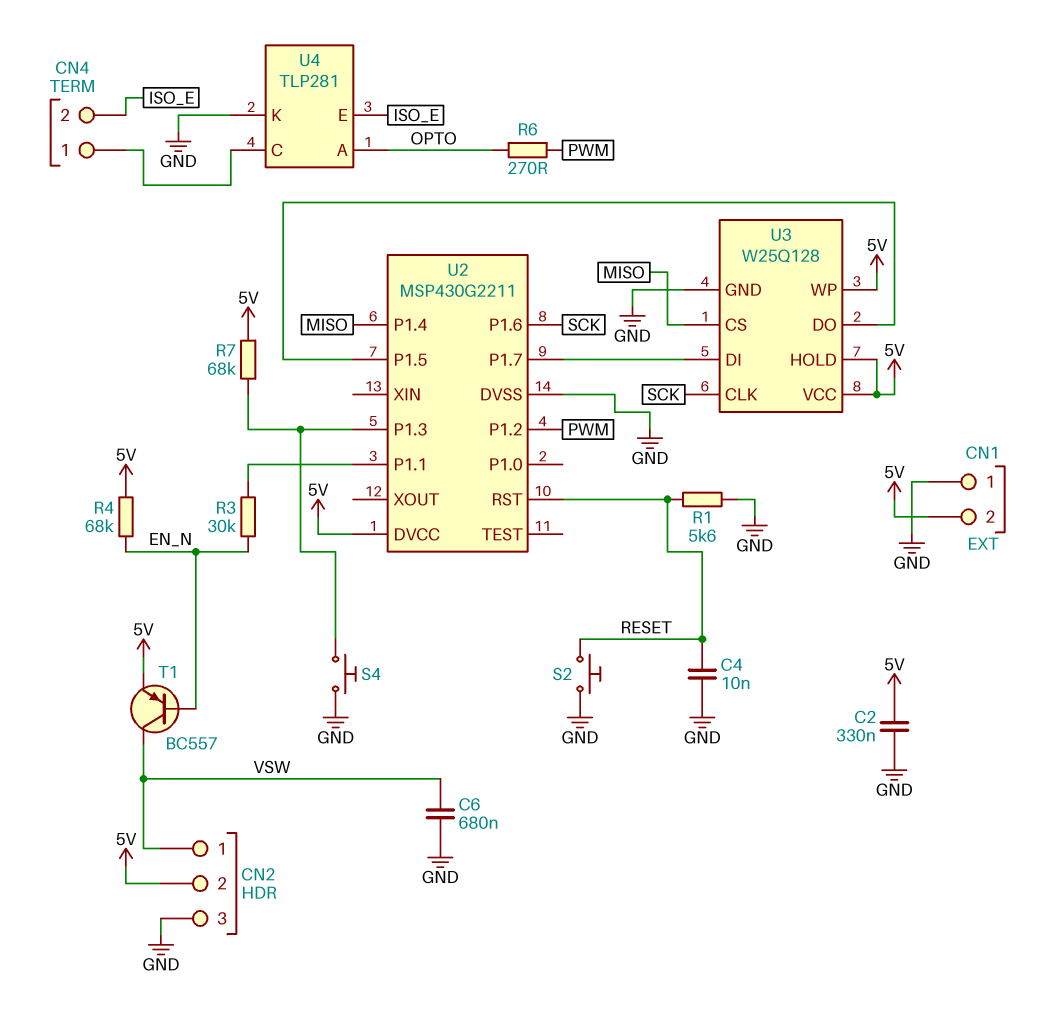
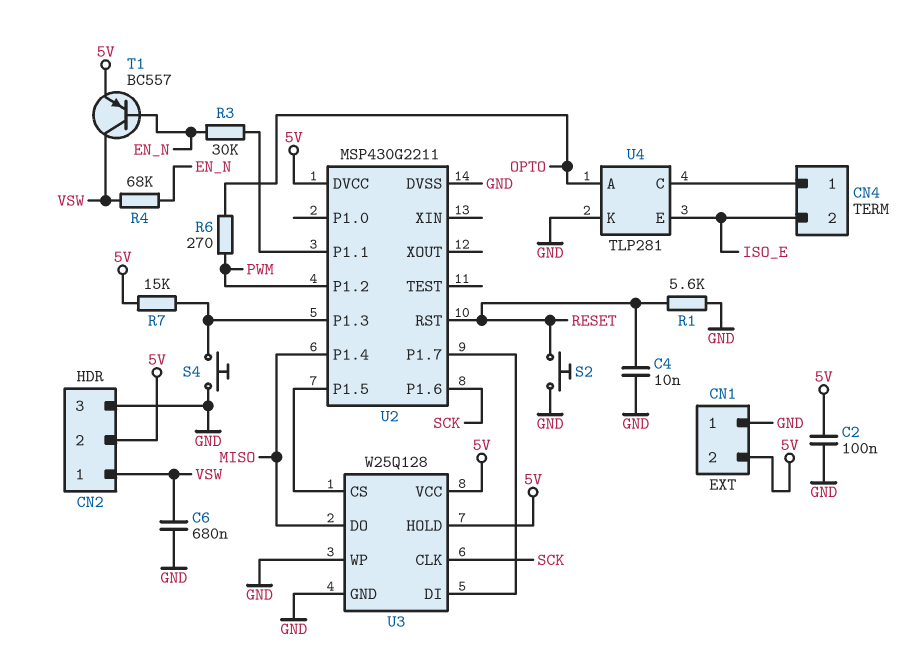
C2: 330nF (5V, GND) -> 100nF (5V, GND)
R4: 68k (5V, EN_N) -> 68k (EN_N, VSW)
R7: 68k (5V, U2/P1.3) -> 15k (5V, U2/P1.3)
U3 pin CS: MISO -> U2/P1.5
U3 pin DO: U2/P1.5 -> MISO
U3 pin WP: 5V -> GND

